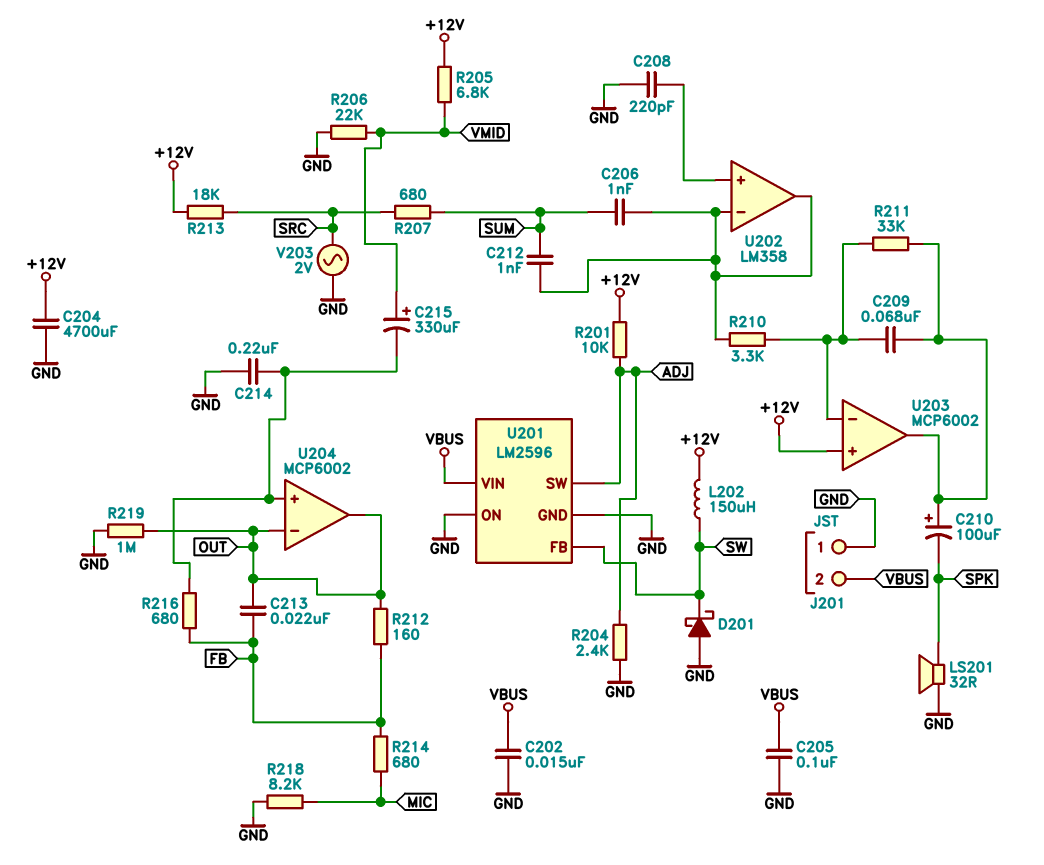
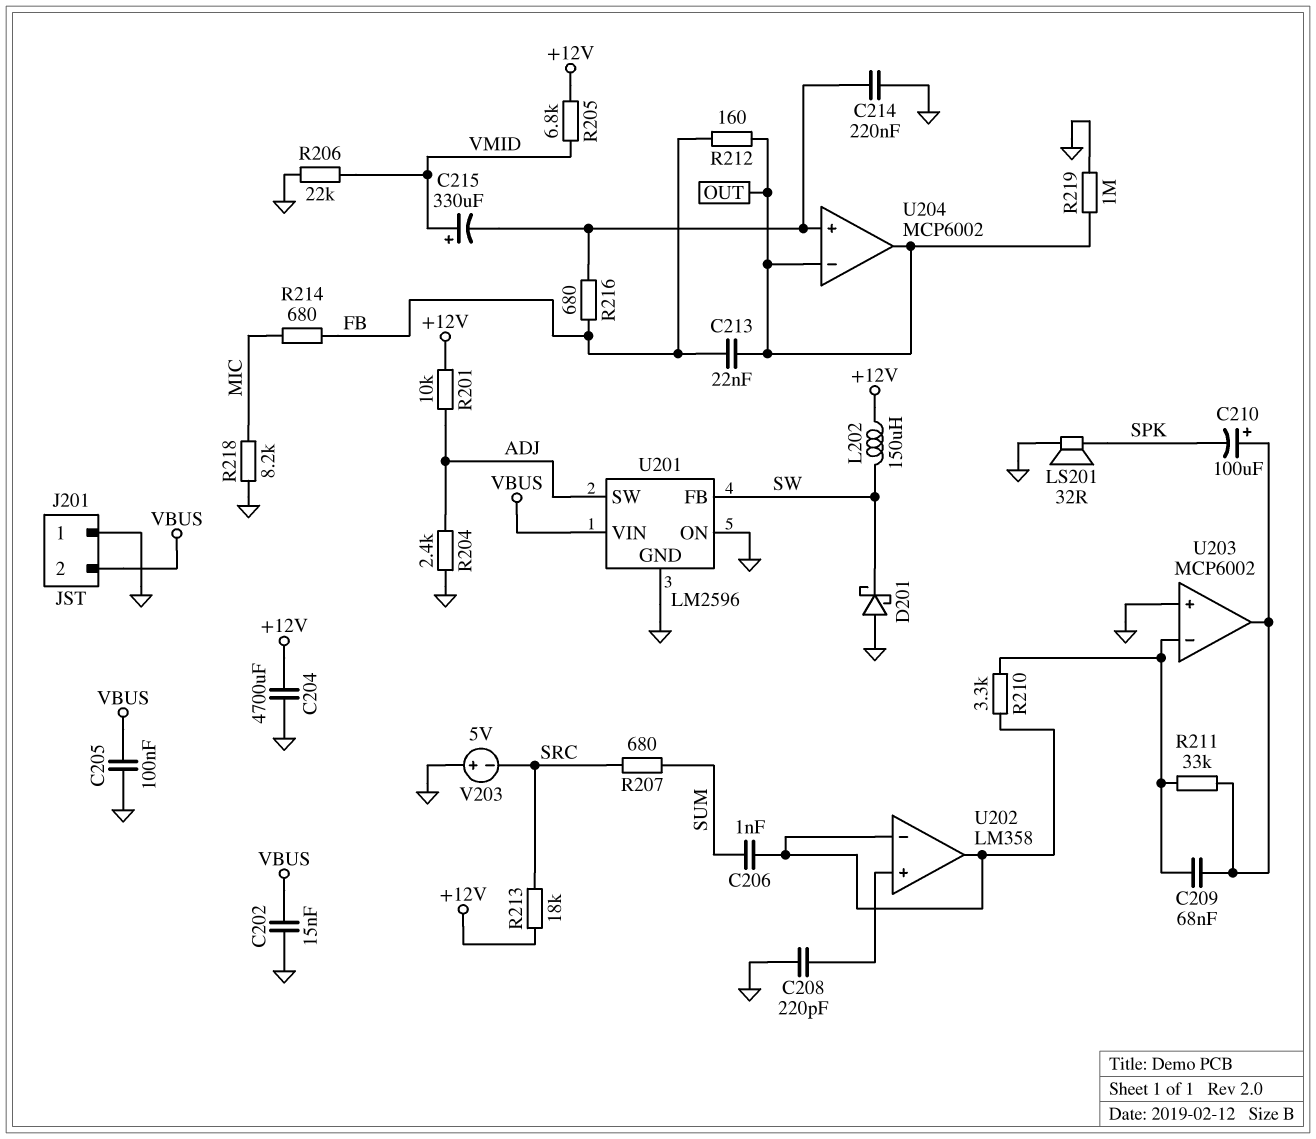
C212: 1nF (SUM, U202/in-) -> none
U203 pin in+: +12V -> GND
V203: AC 2V (GND, SRC) -> 5V (plus GND, minus SRC)

